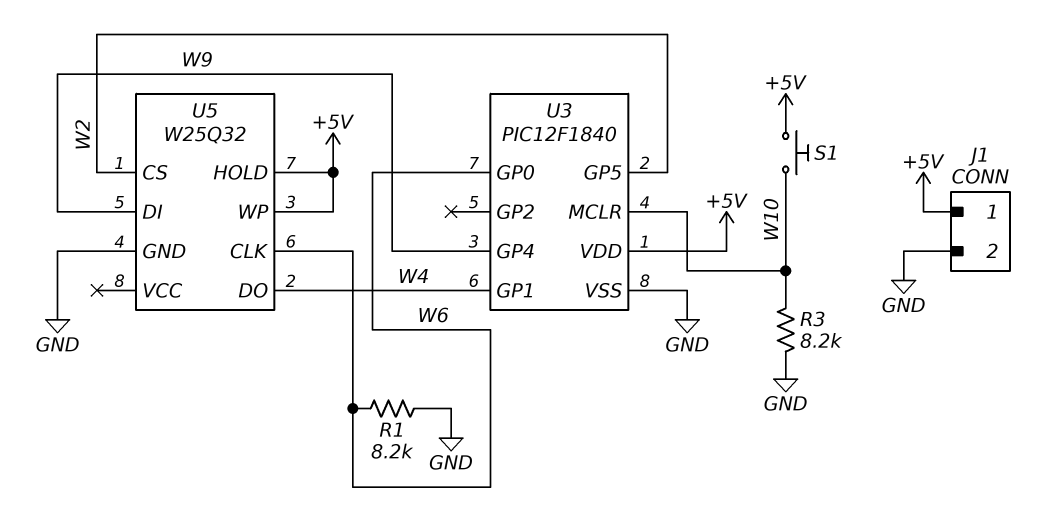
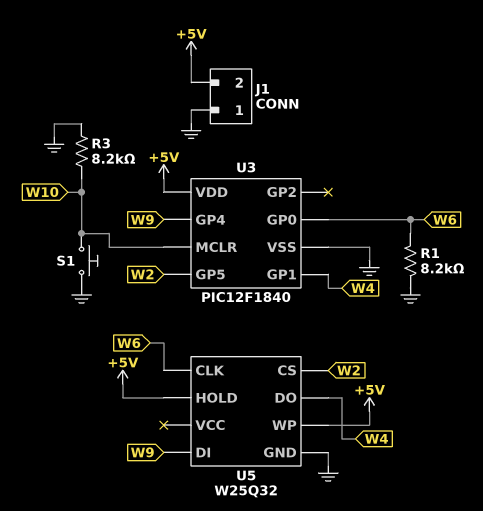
J1 pin 1: +5V -> GND
J1 pin 2: GND -> +5V
S1: button (+5V, W10) -> button (GND, W10)

